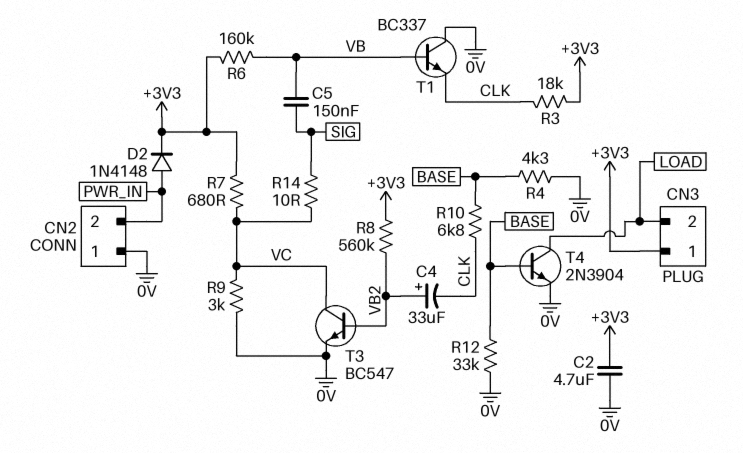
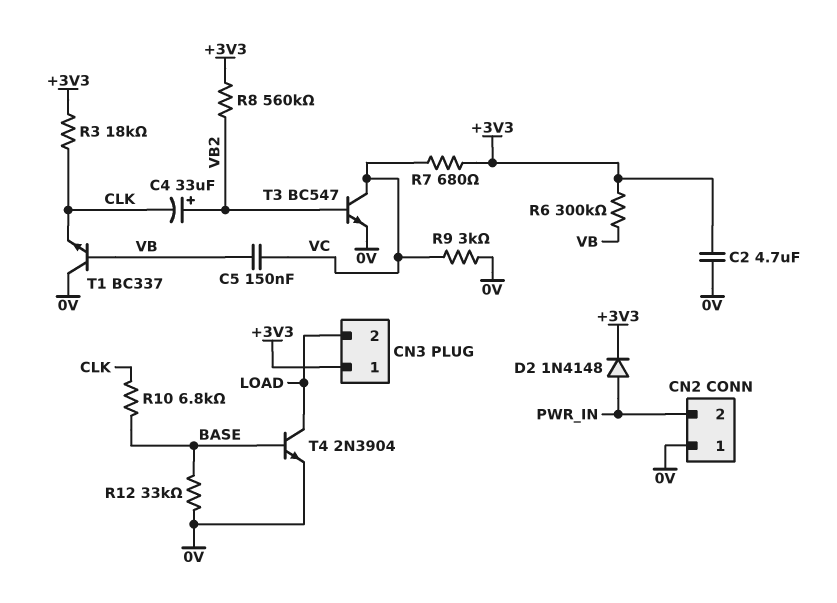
C5: 150nF (SIG, VB) -> 150nF (VB, VC)
R4: 4.3k (0V, BASE) -> none
R6: 160k (+3V3, VB) -> 300k (+3V3, VB)
R14: 10 (SIG, VC) -> none

